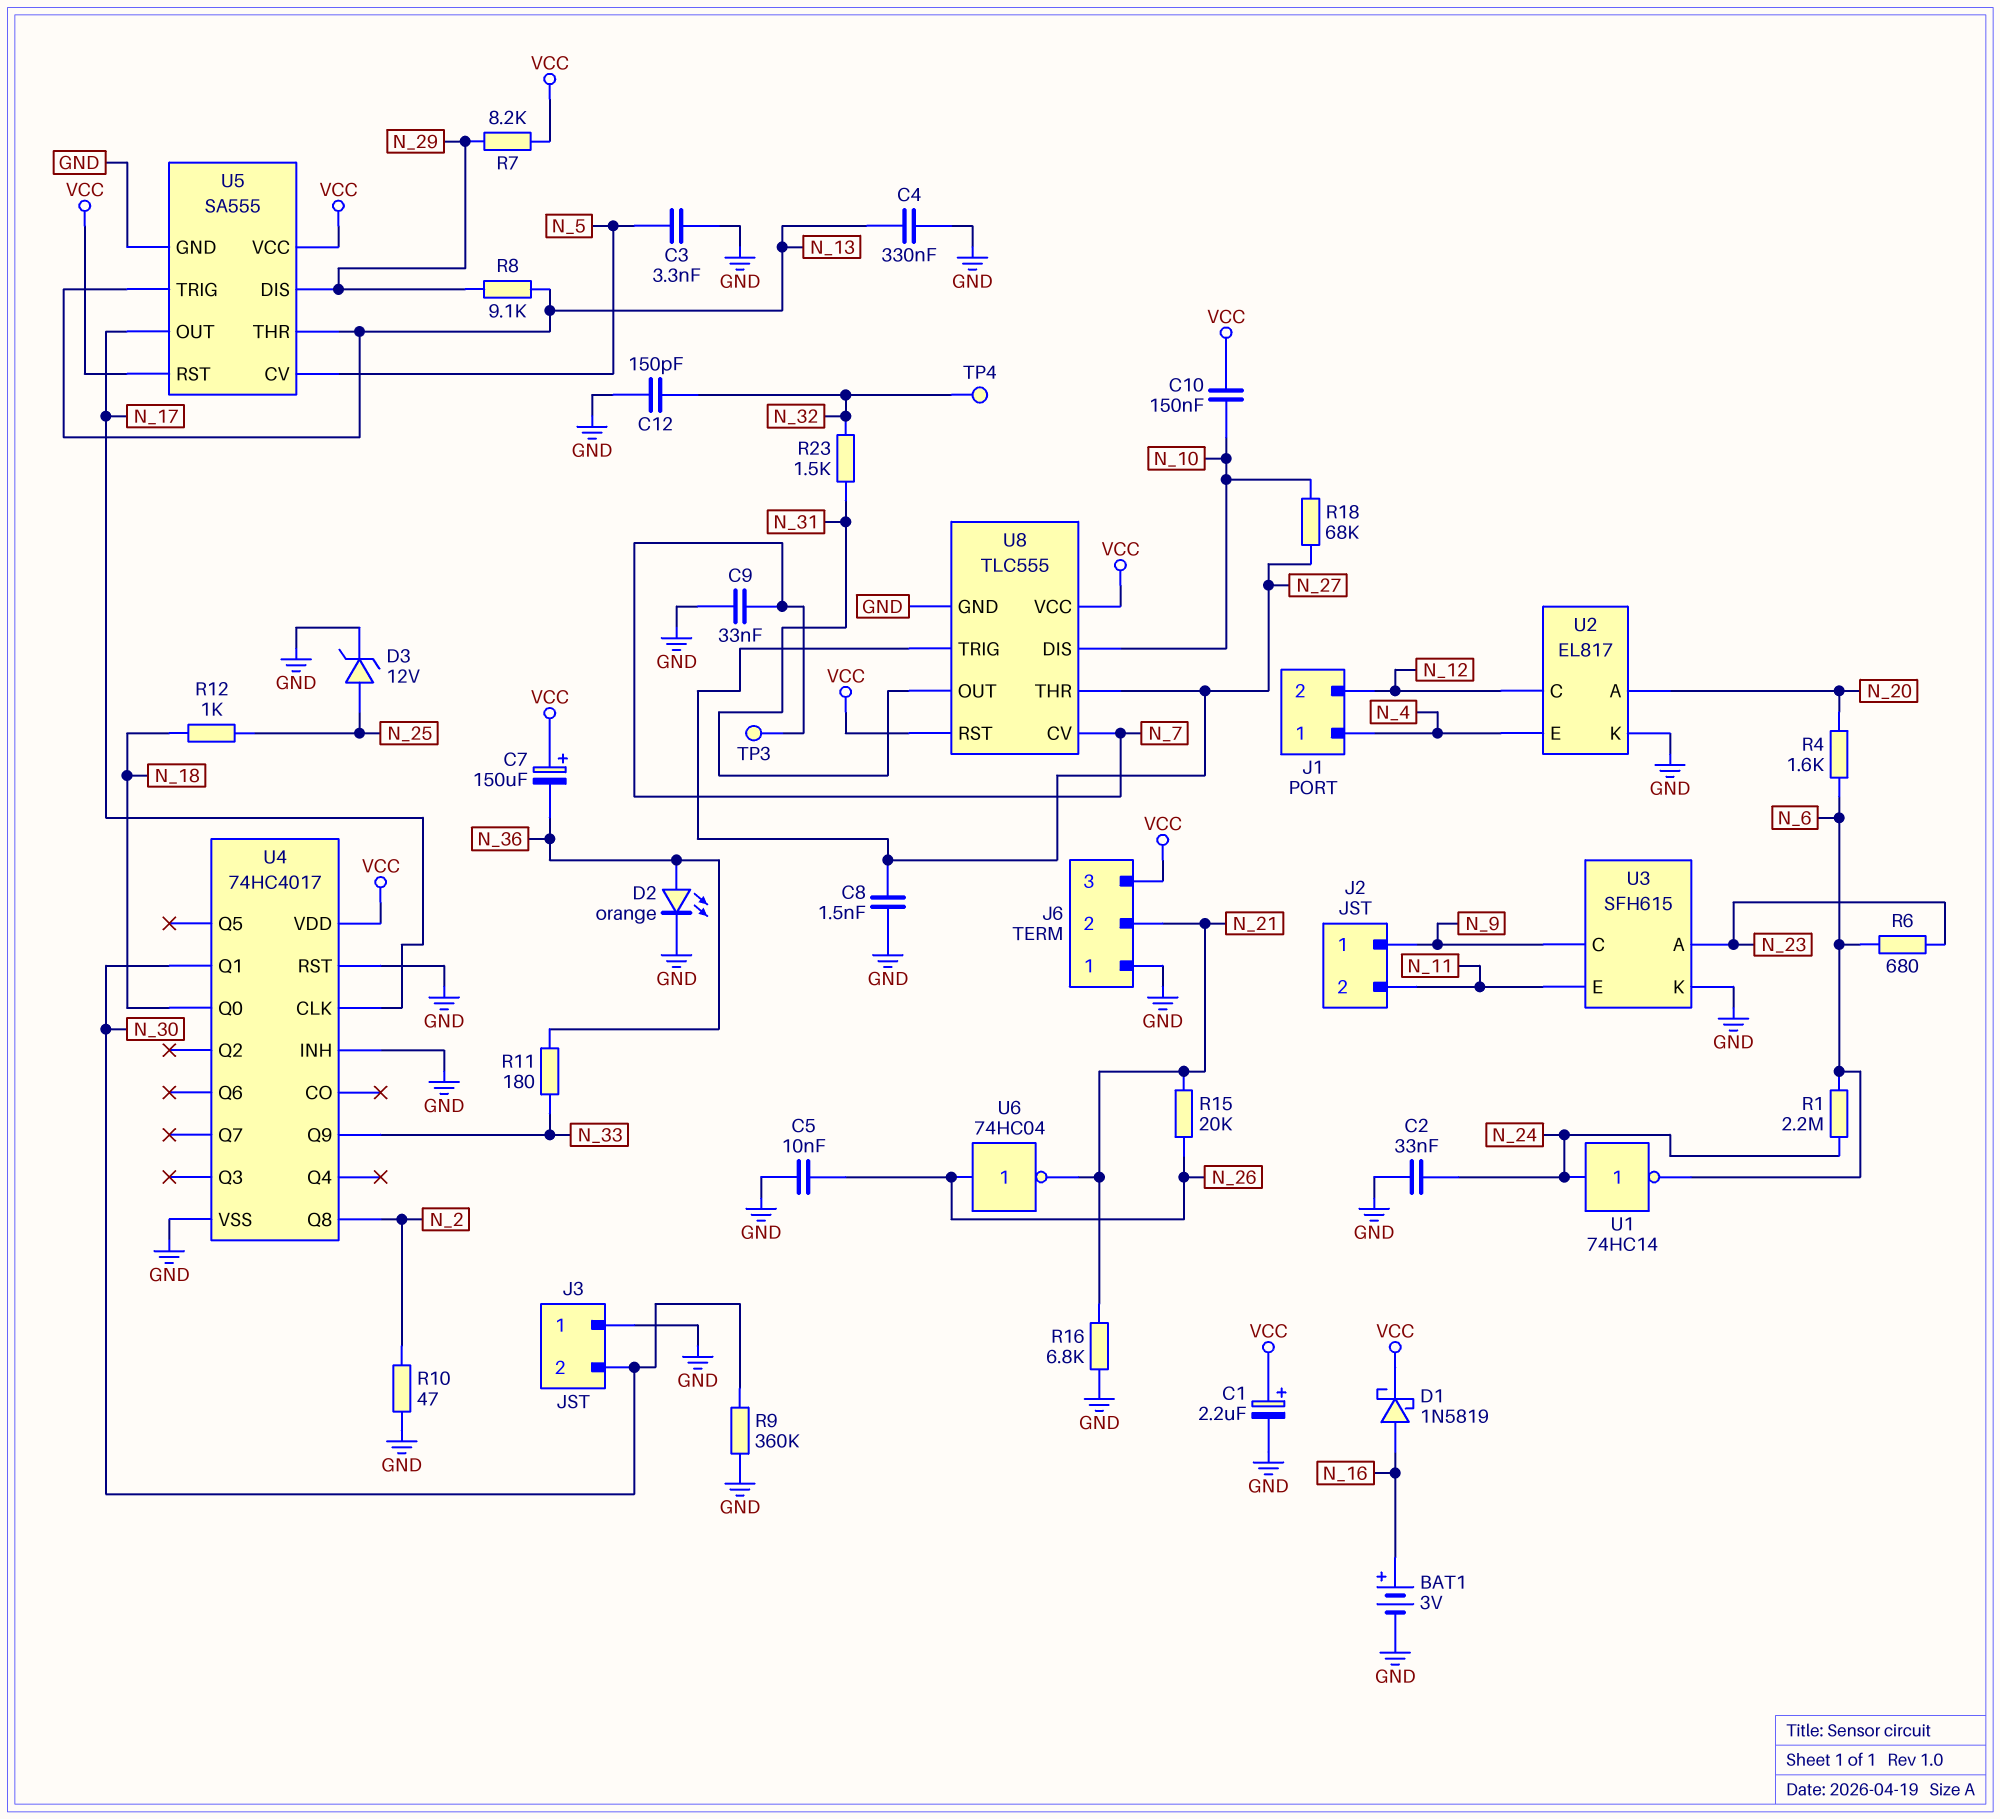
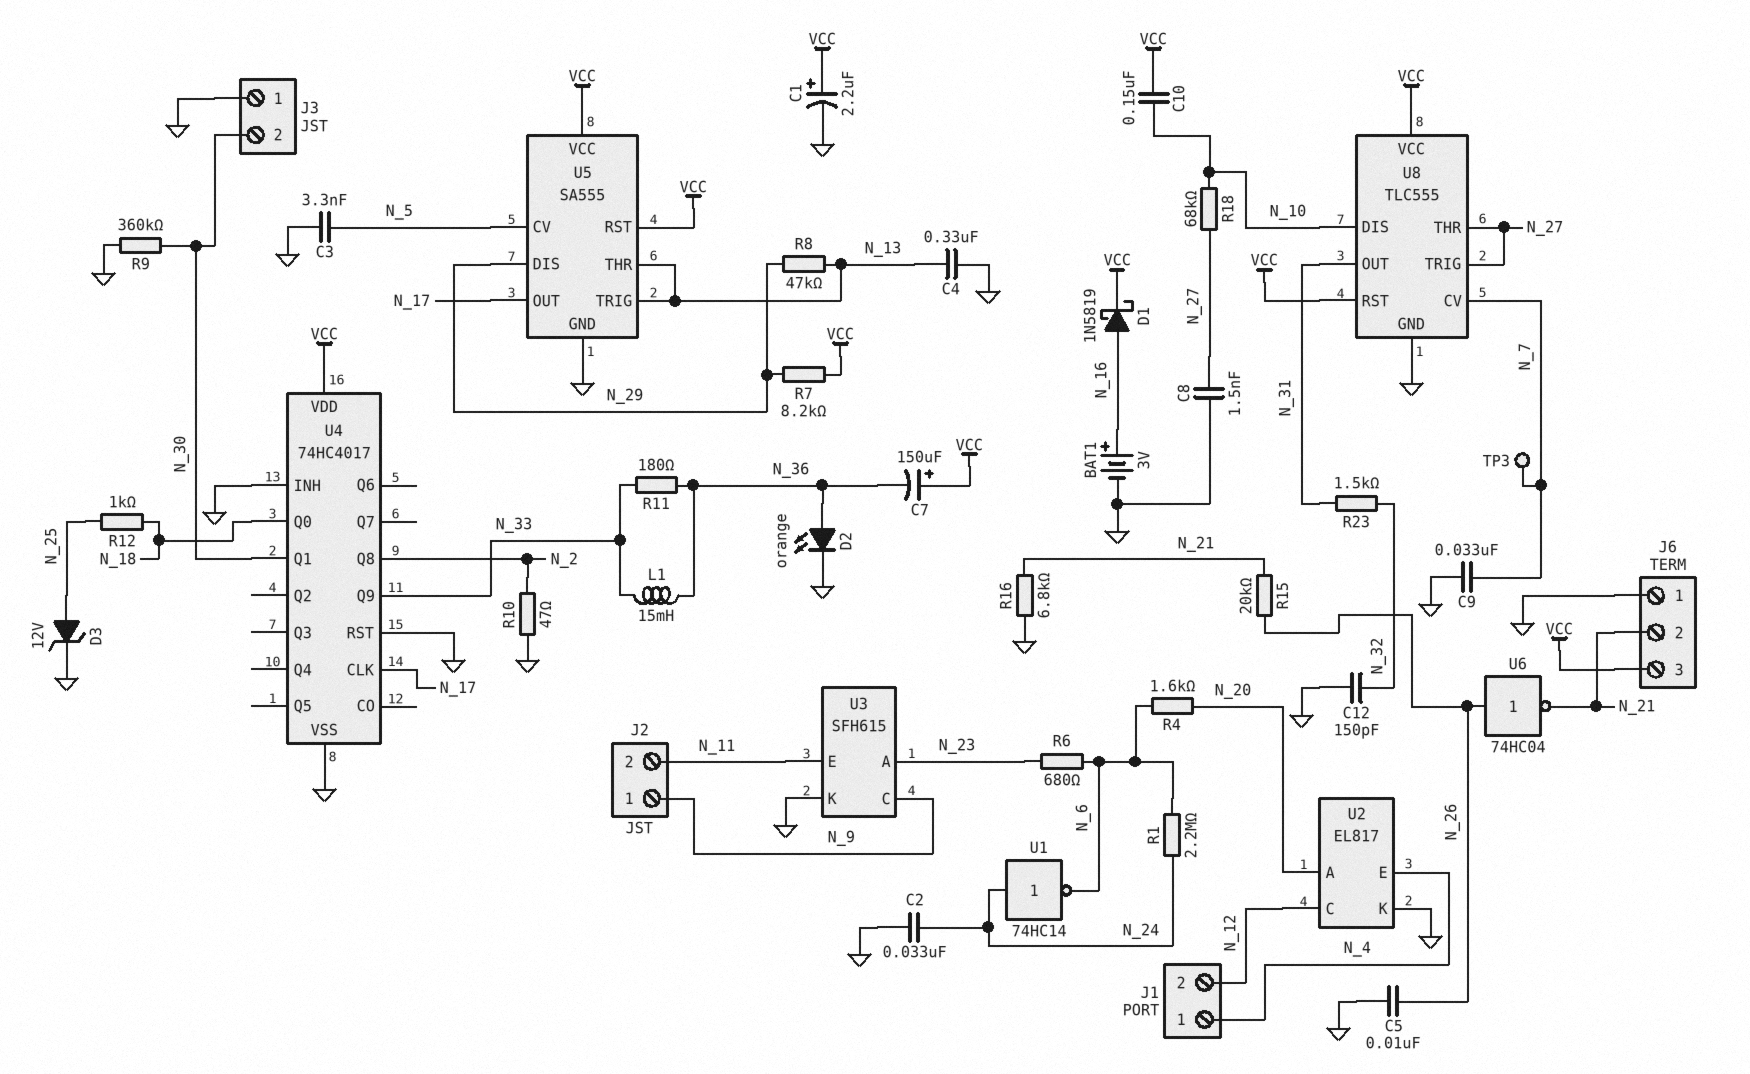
L1: none -> 15mH (N_33, N_36)
R8: 9.1k (N_13, N_29) -> 47k (N_13, N_29)
TP4: test point (N_32) -> none

